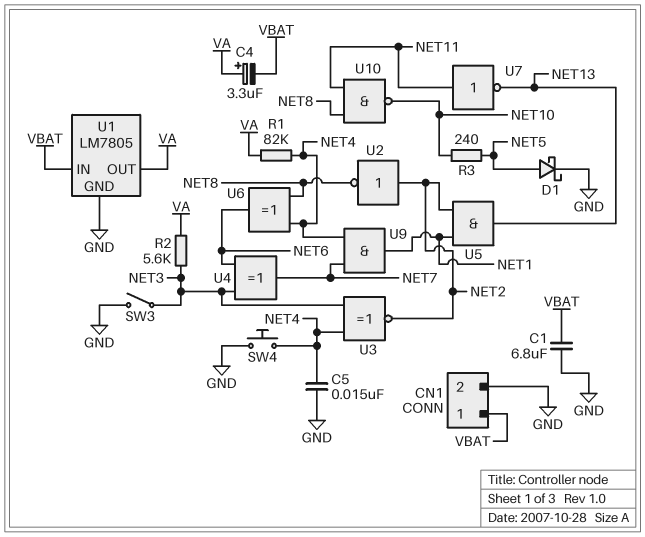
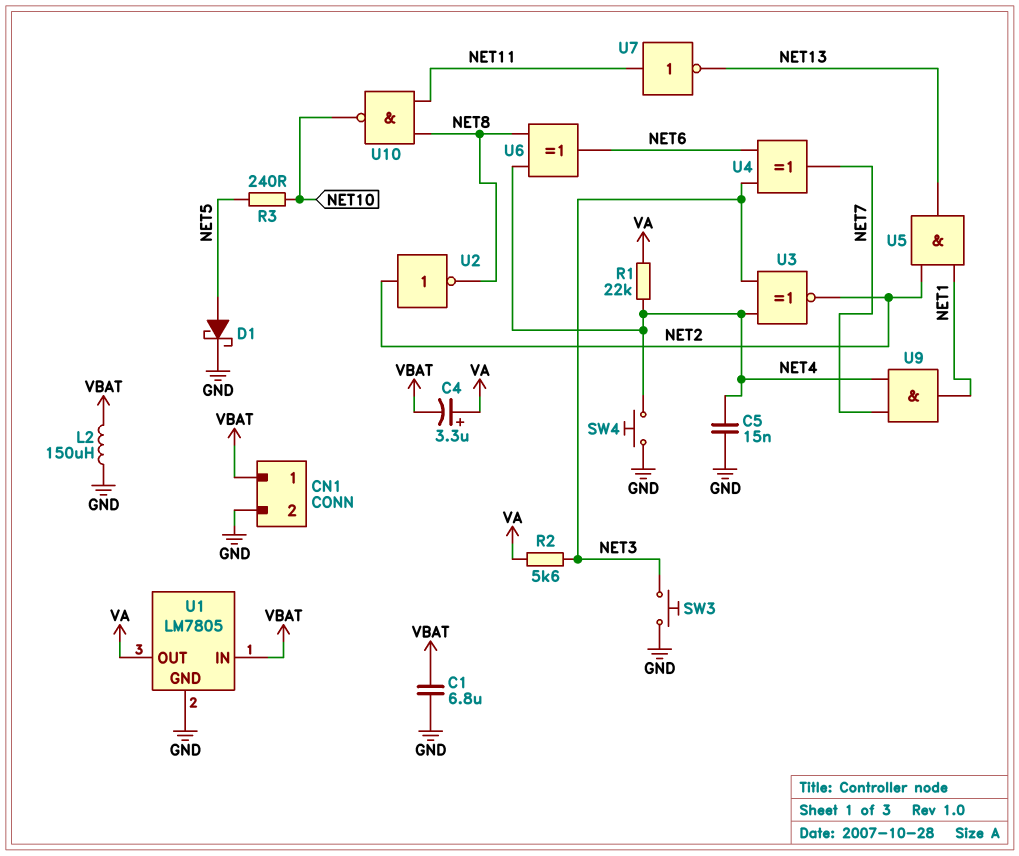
L2: none -> 150uH (GND, VBAT)
R1: 82k (NET4, VA) -> 22k (NET4, VA)
SW3: switch (GND, NET3) -> button (GND, NET3)

